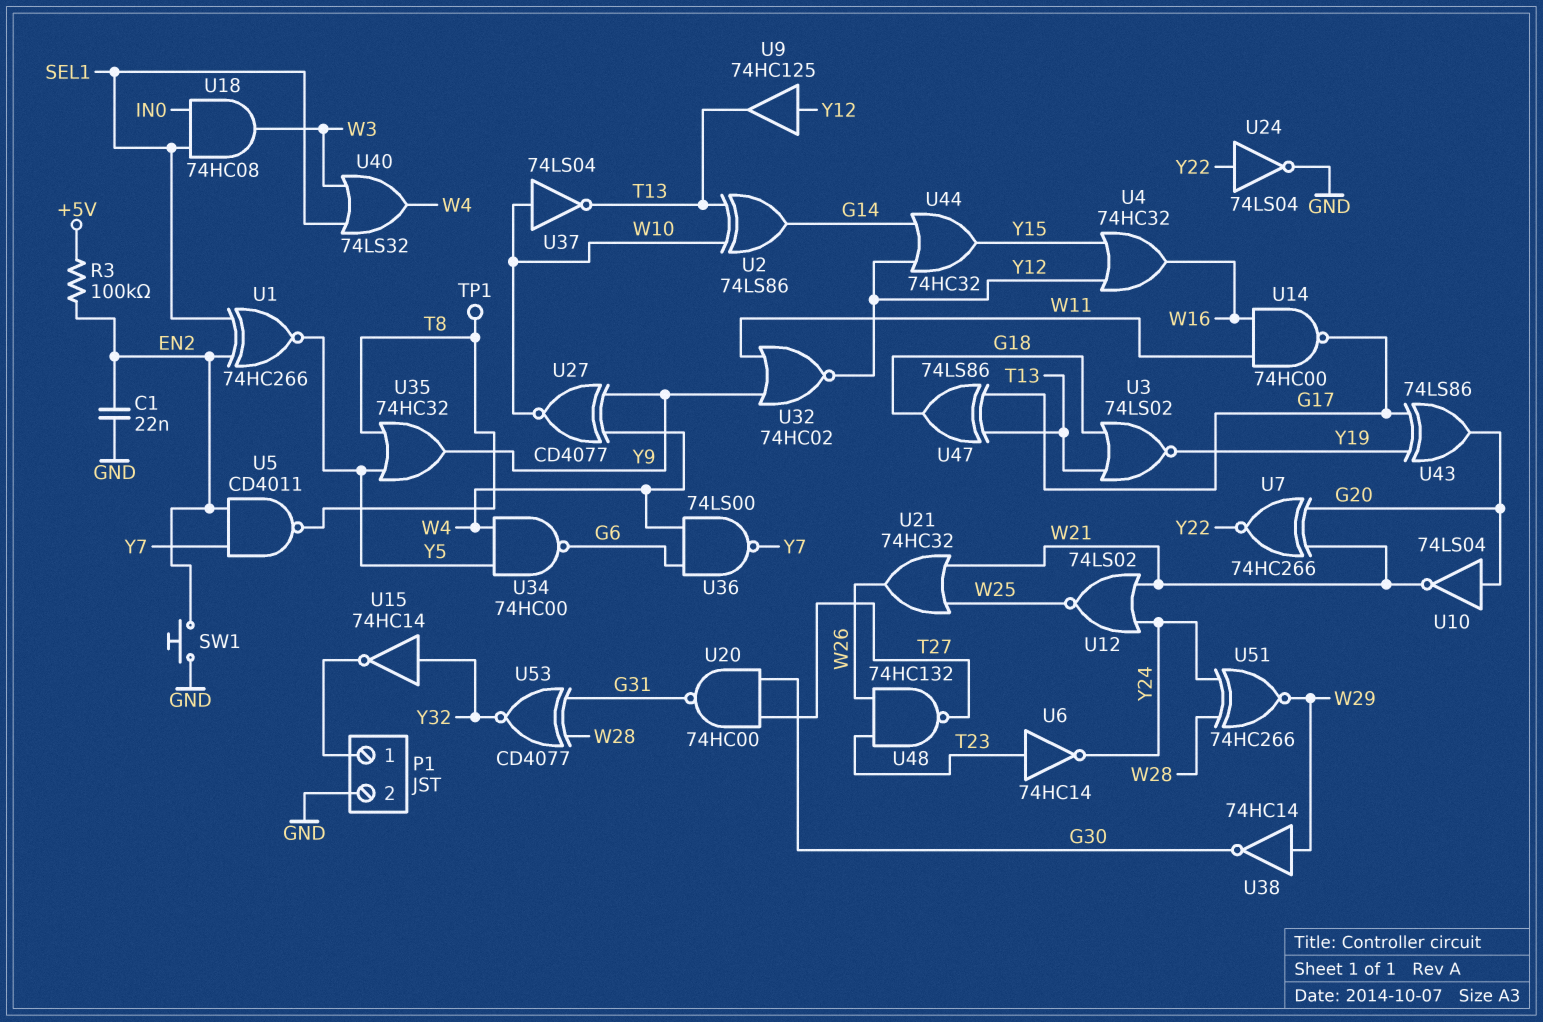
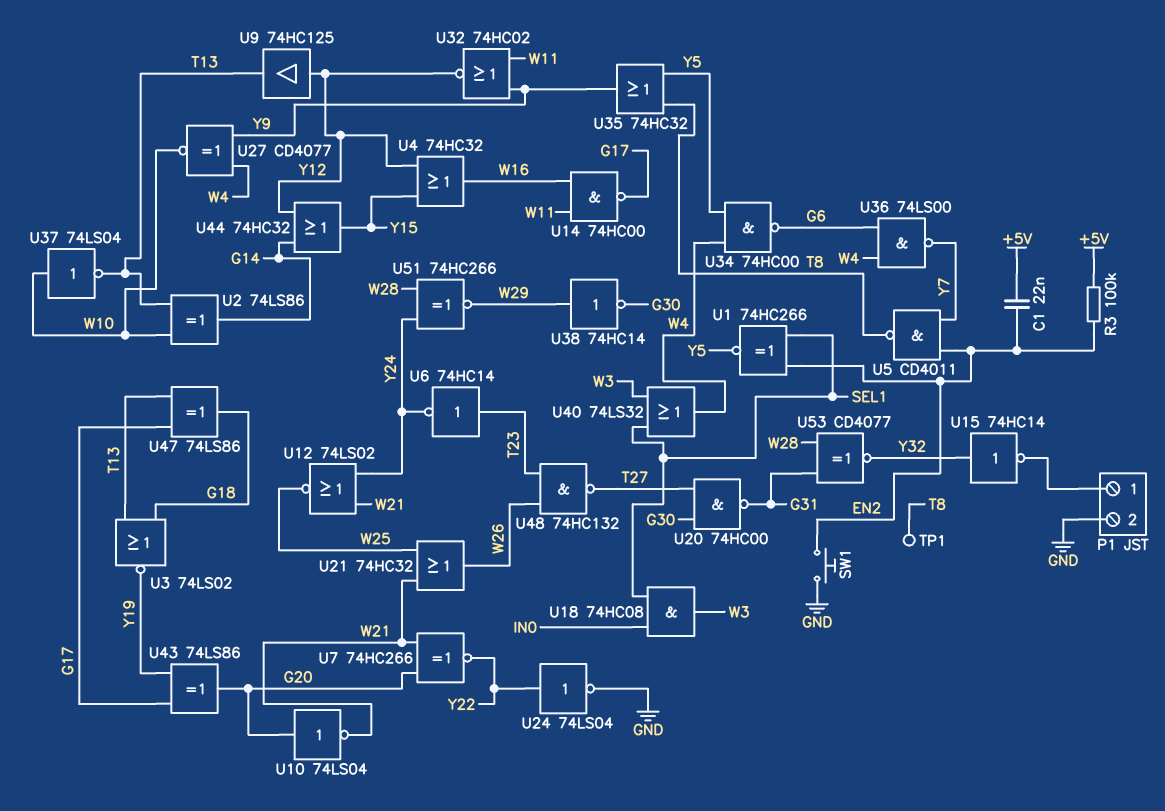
C1: 22nF (EN2, GND) -> 22nF (+5V, EN2)

